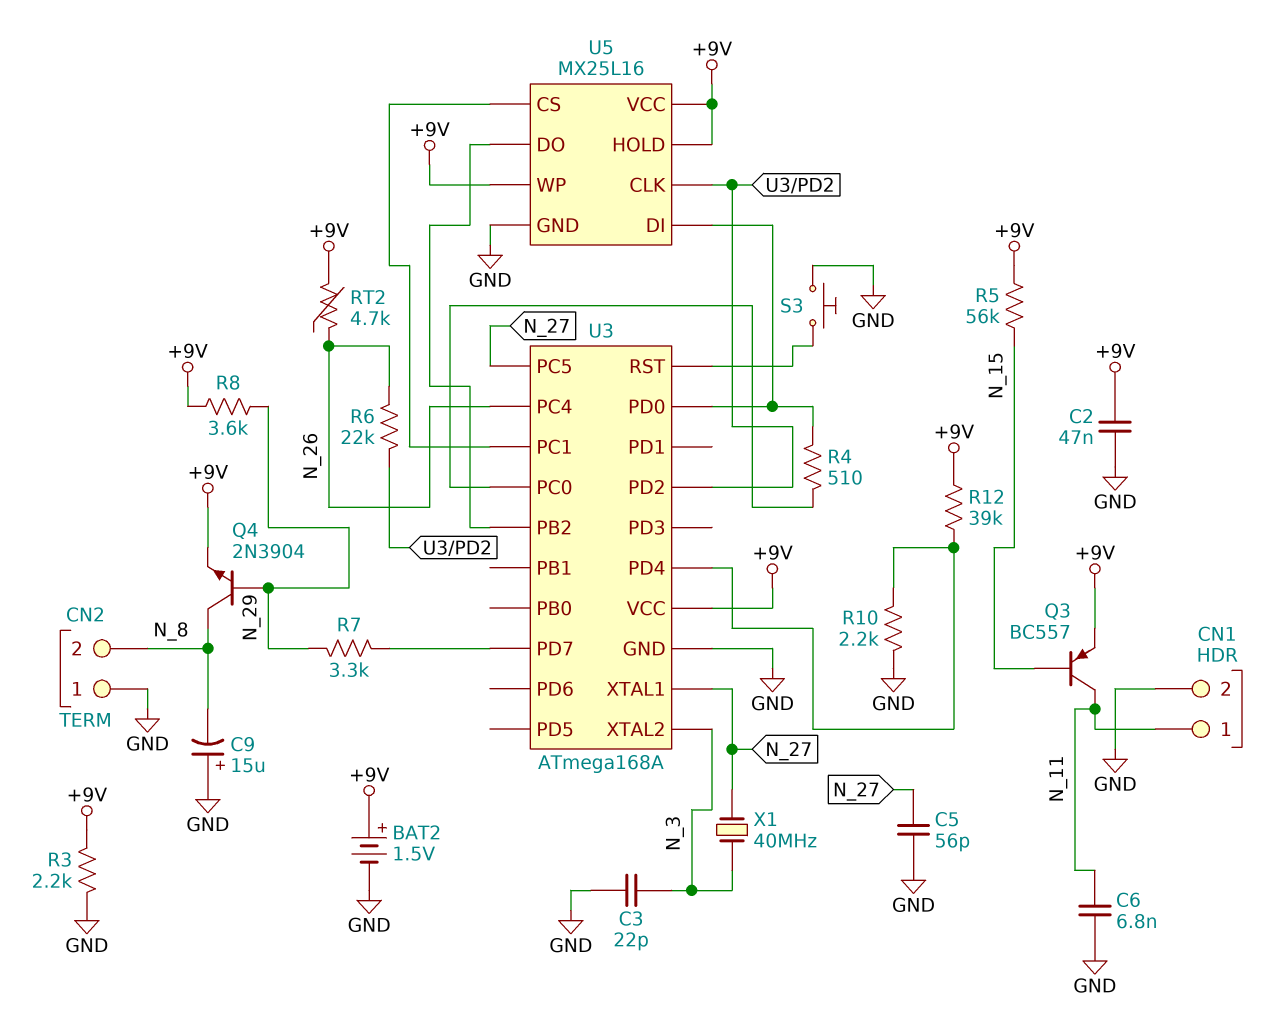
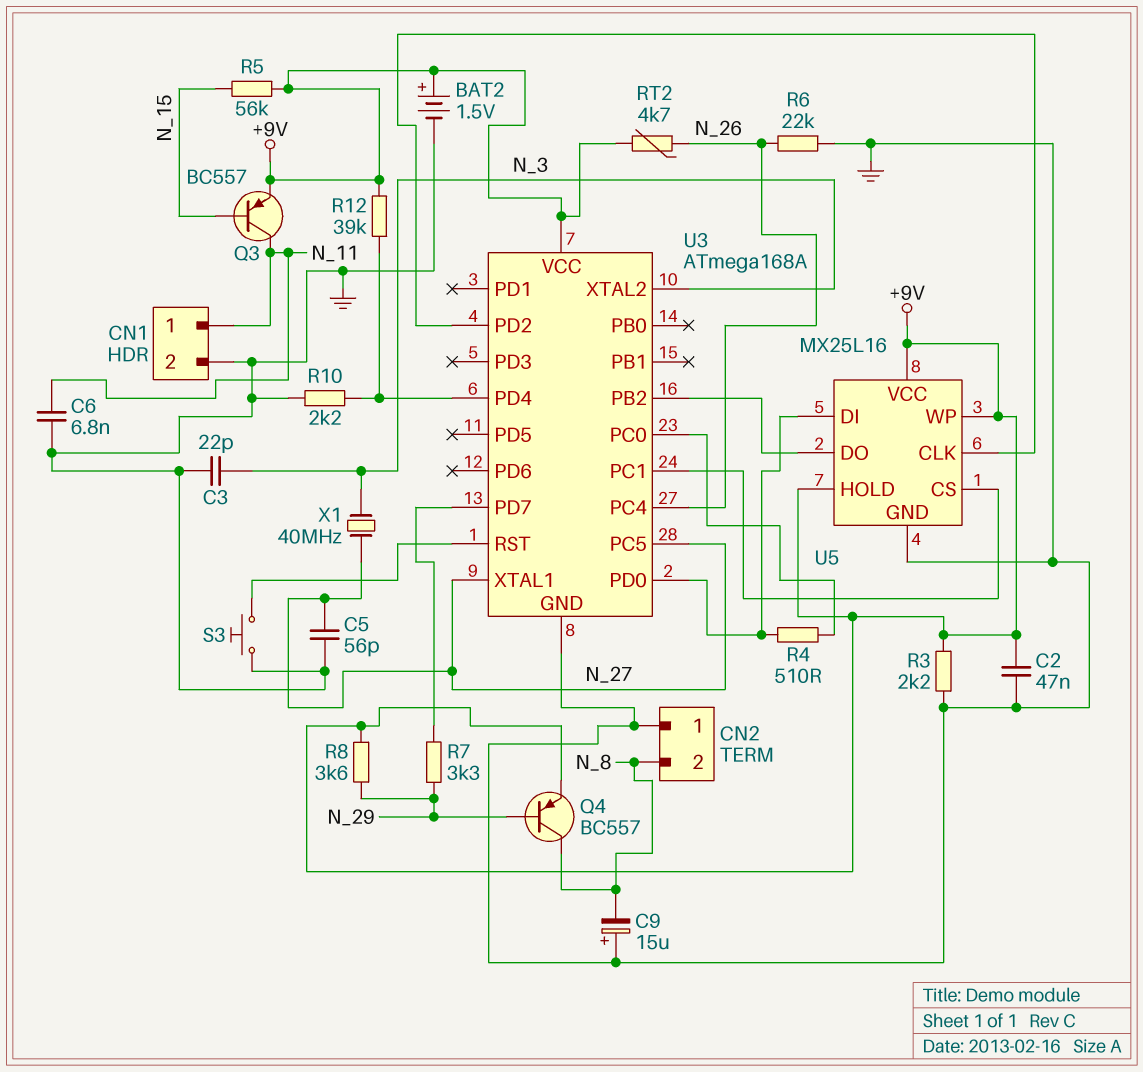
Q4: NPN 2N3904 (B N_29, C N_8, E +9V) -> PNP BC557 (B N_29, C N_8, E +9V)
R6: 22k (N_26, U3/PD2) -> 22k (GND, N_26)

